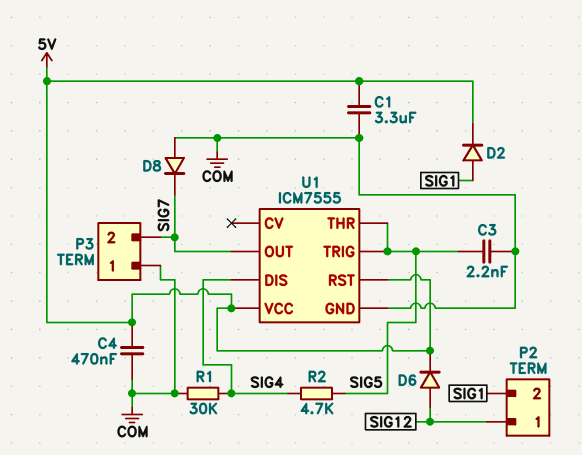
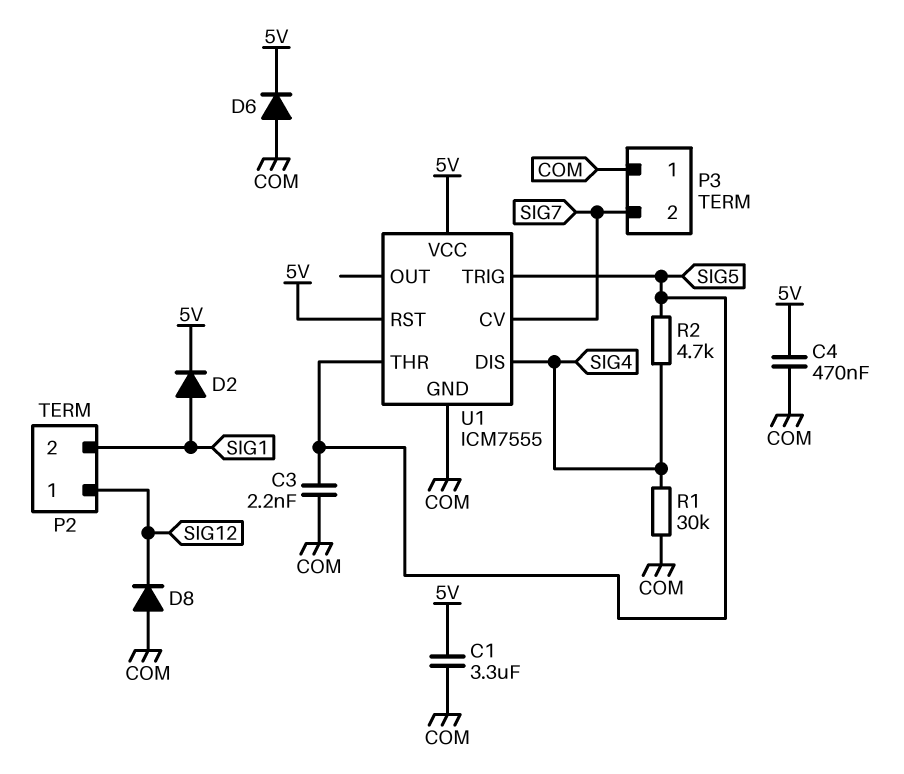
D6: diode (A SIG12, K 5V) -> diode (A COM, K 5V)
D8: diode (A COM, K SIG7) -> diode (A COM, K SIG12)
U1 pin CV: none -> SIG7
U1 pin OUT: SIG7 -> none

